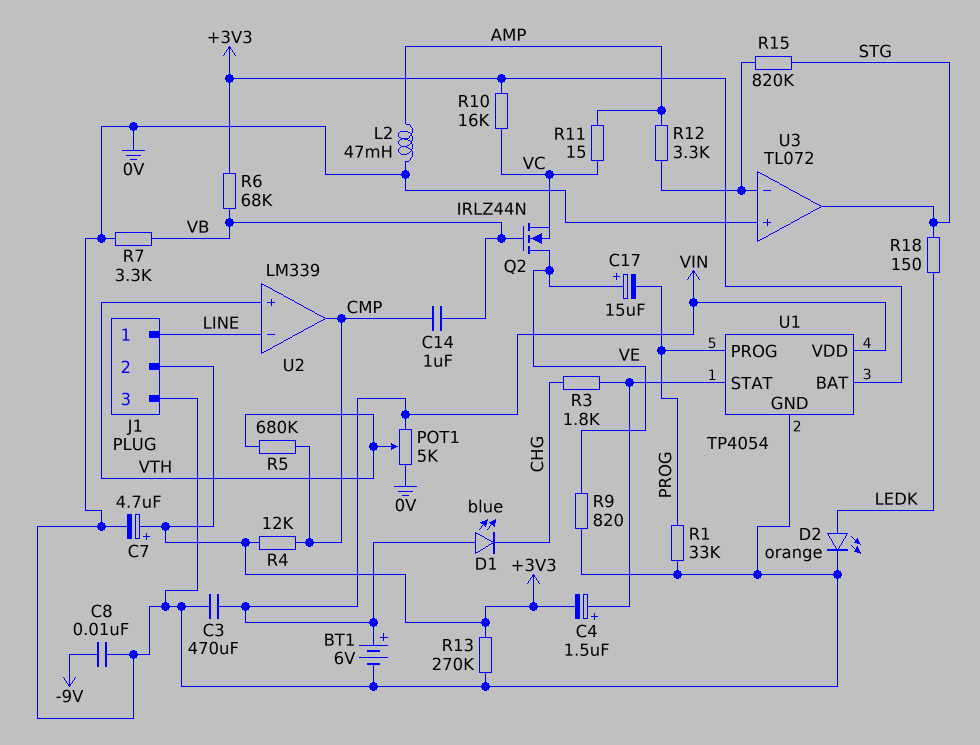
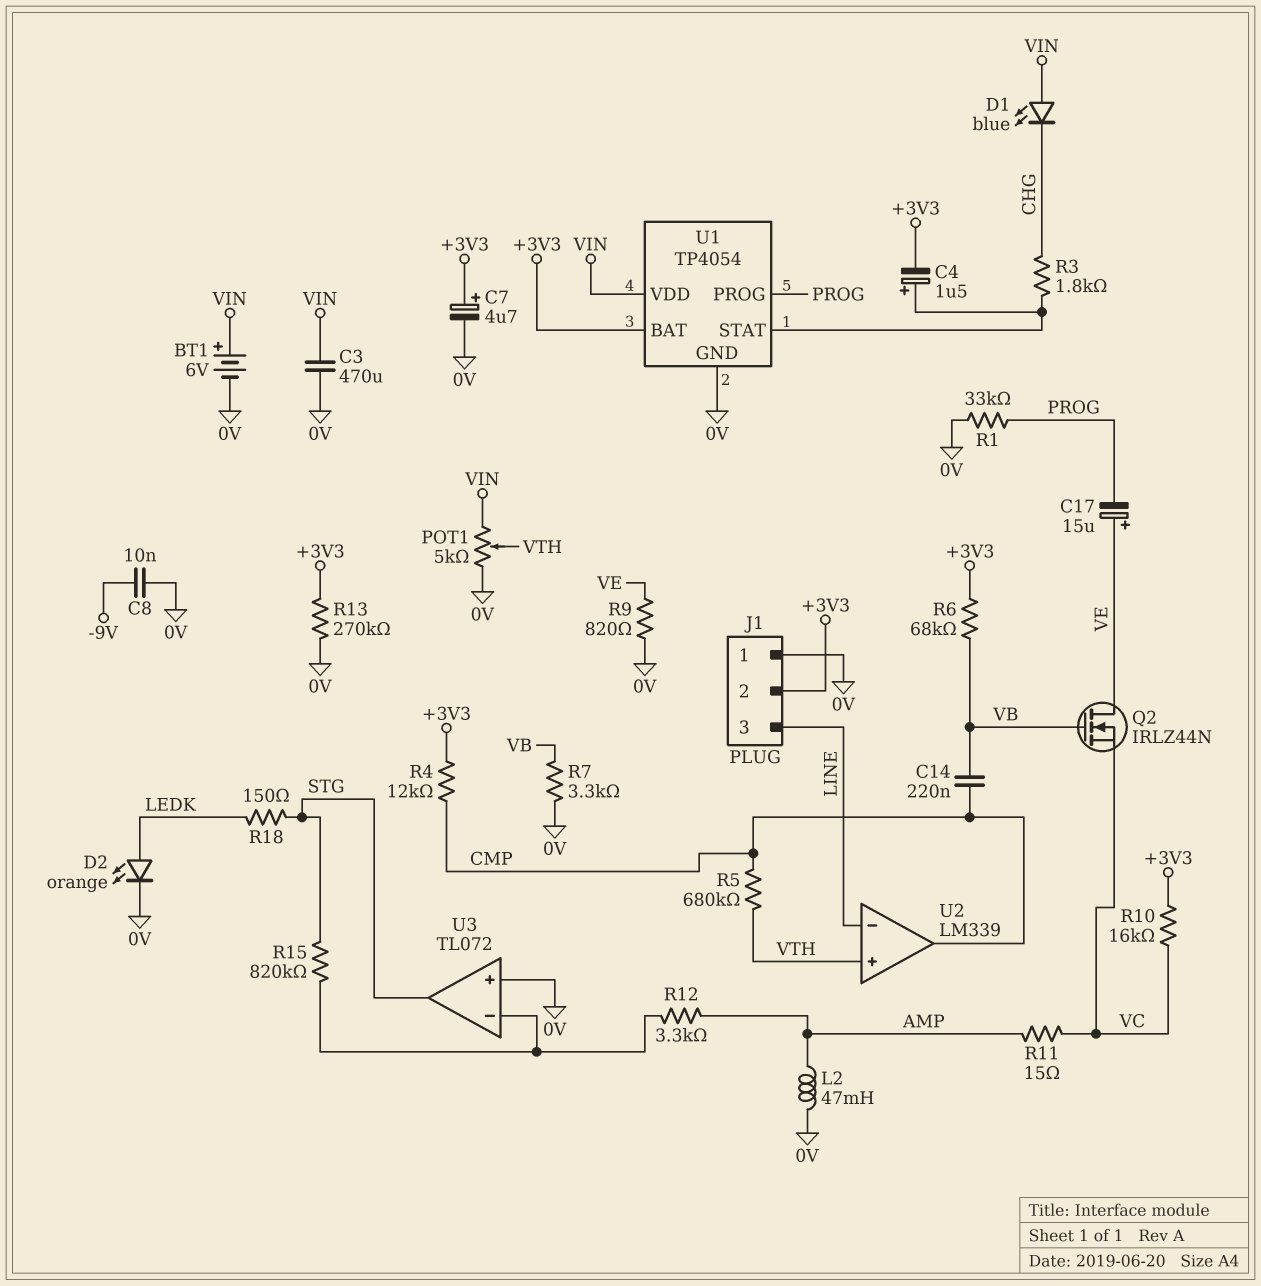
C14: 1uF (CMP, VB) -> 220nF (CMP, VB)
J1 pin 1: LINE -> 0V
J1 pin 3: 0V -> LINE

